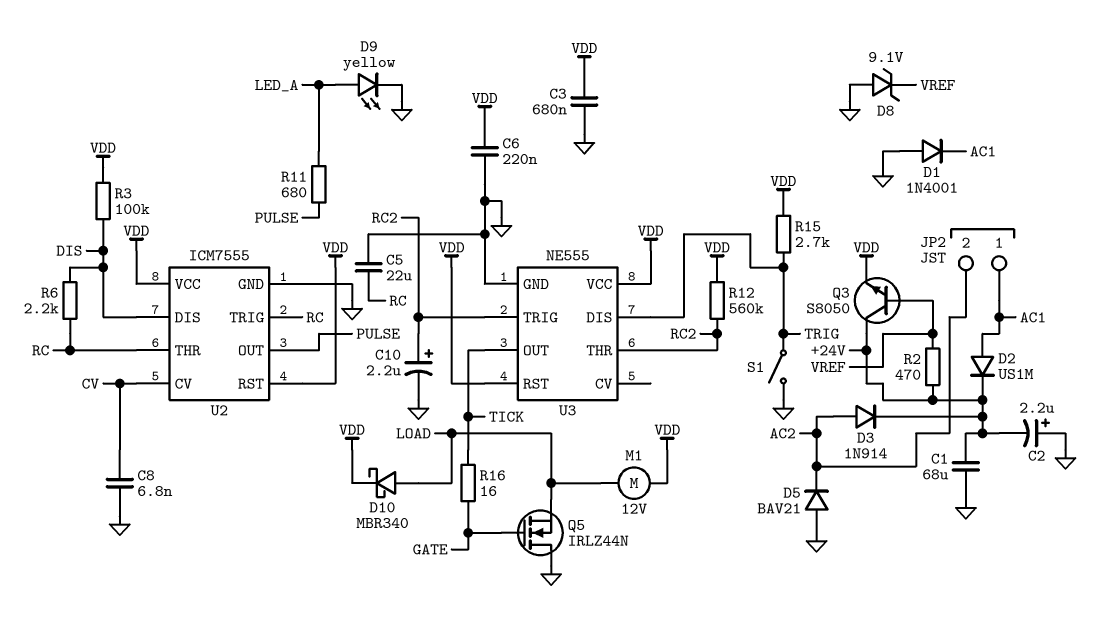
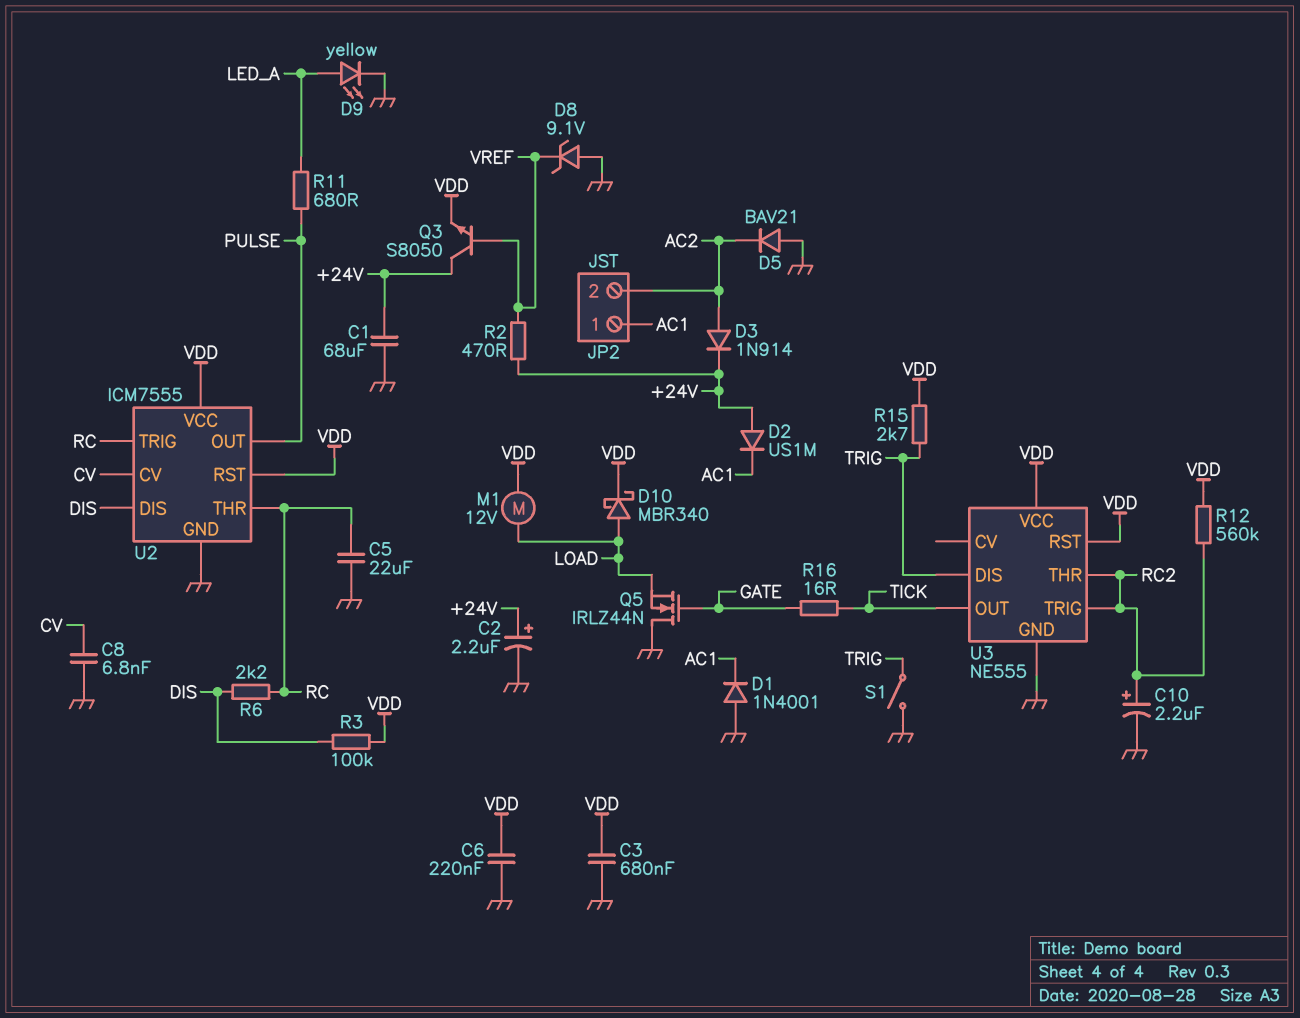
C2: 2.2uF (plus GND, minus +24V) -> 2.2uF (plus +24V, minus GND)
D2: diode US1M (A AC1, K +24V) -> diode US1M (A +24V, K AC1)

